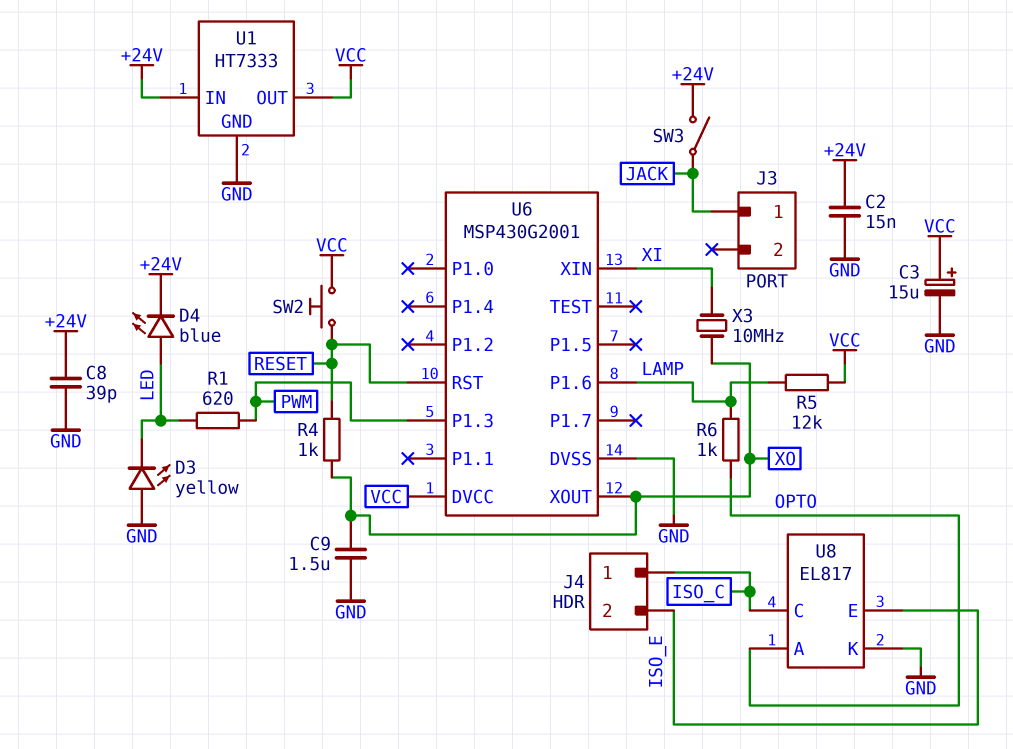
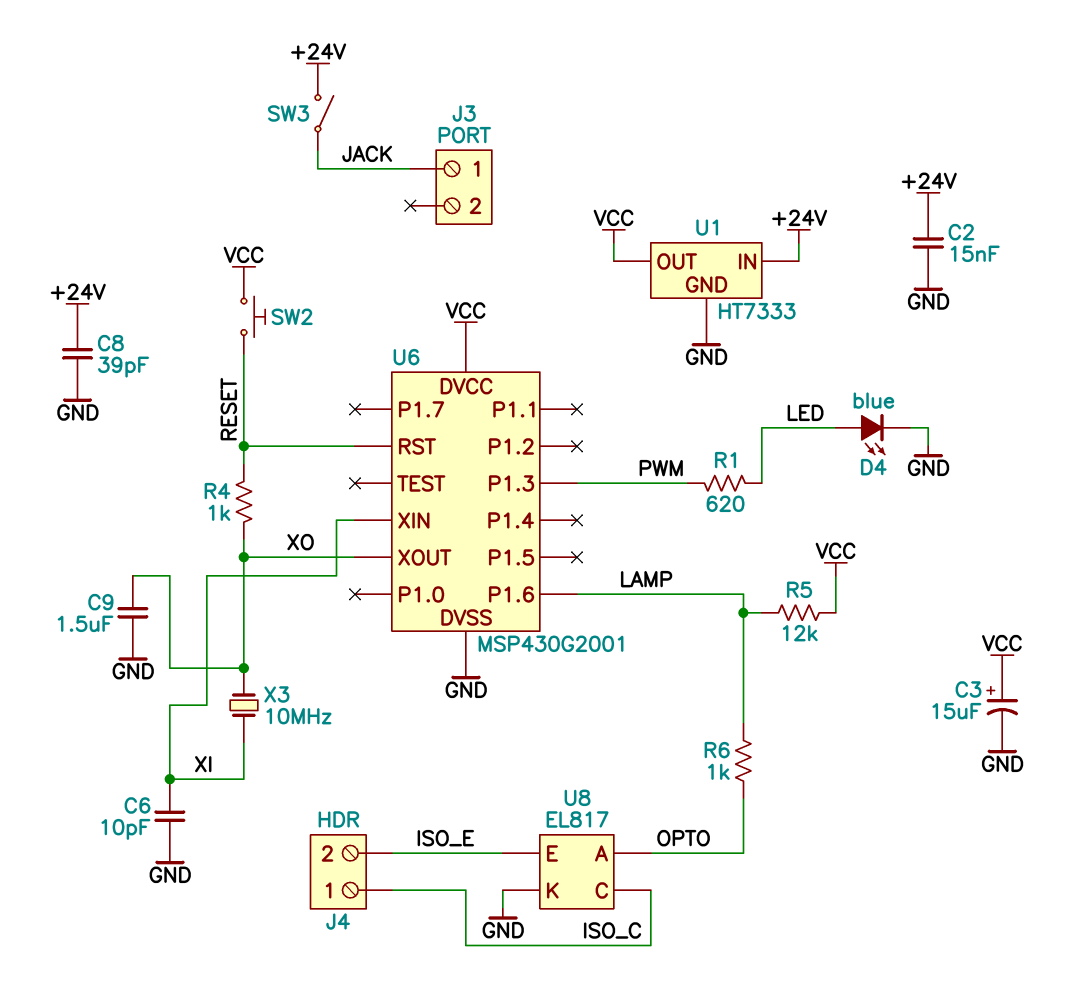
C6: none -> 10pF (GND, XI)
D3: LED yellow (A GND, K LED) -> none
D4: LED blue (A LED, K +24V) -> LED blue (A LED, K GND)

